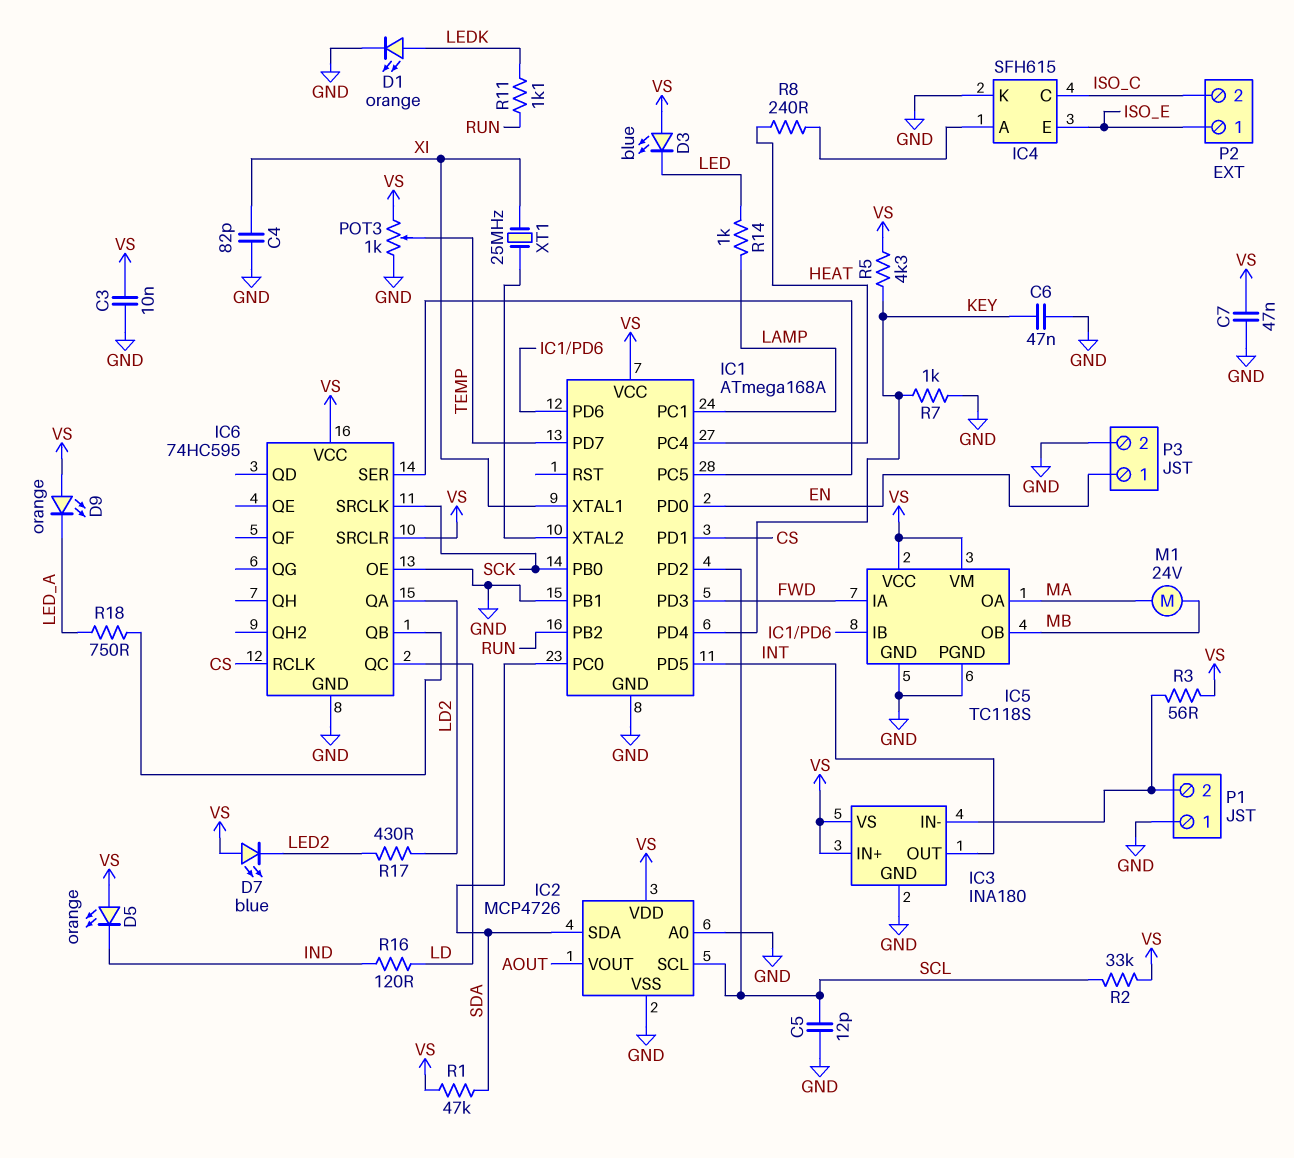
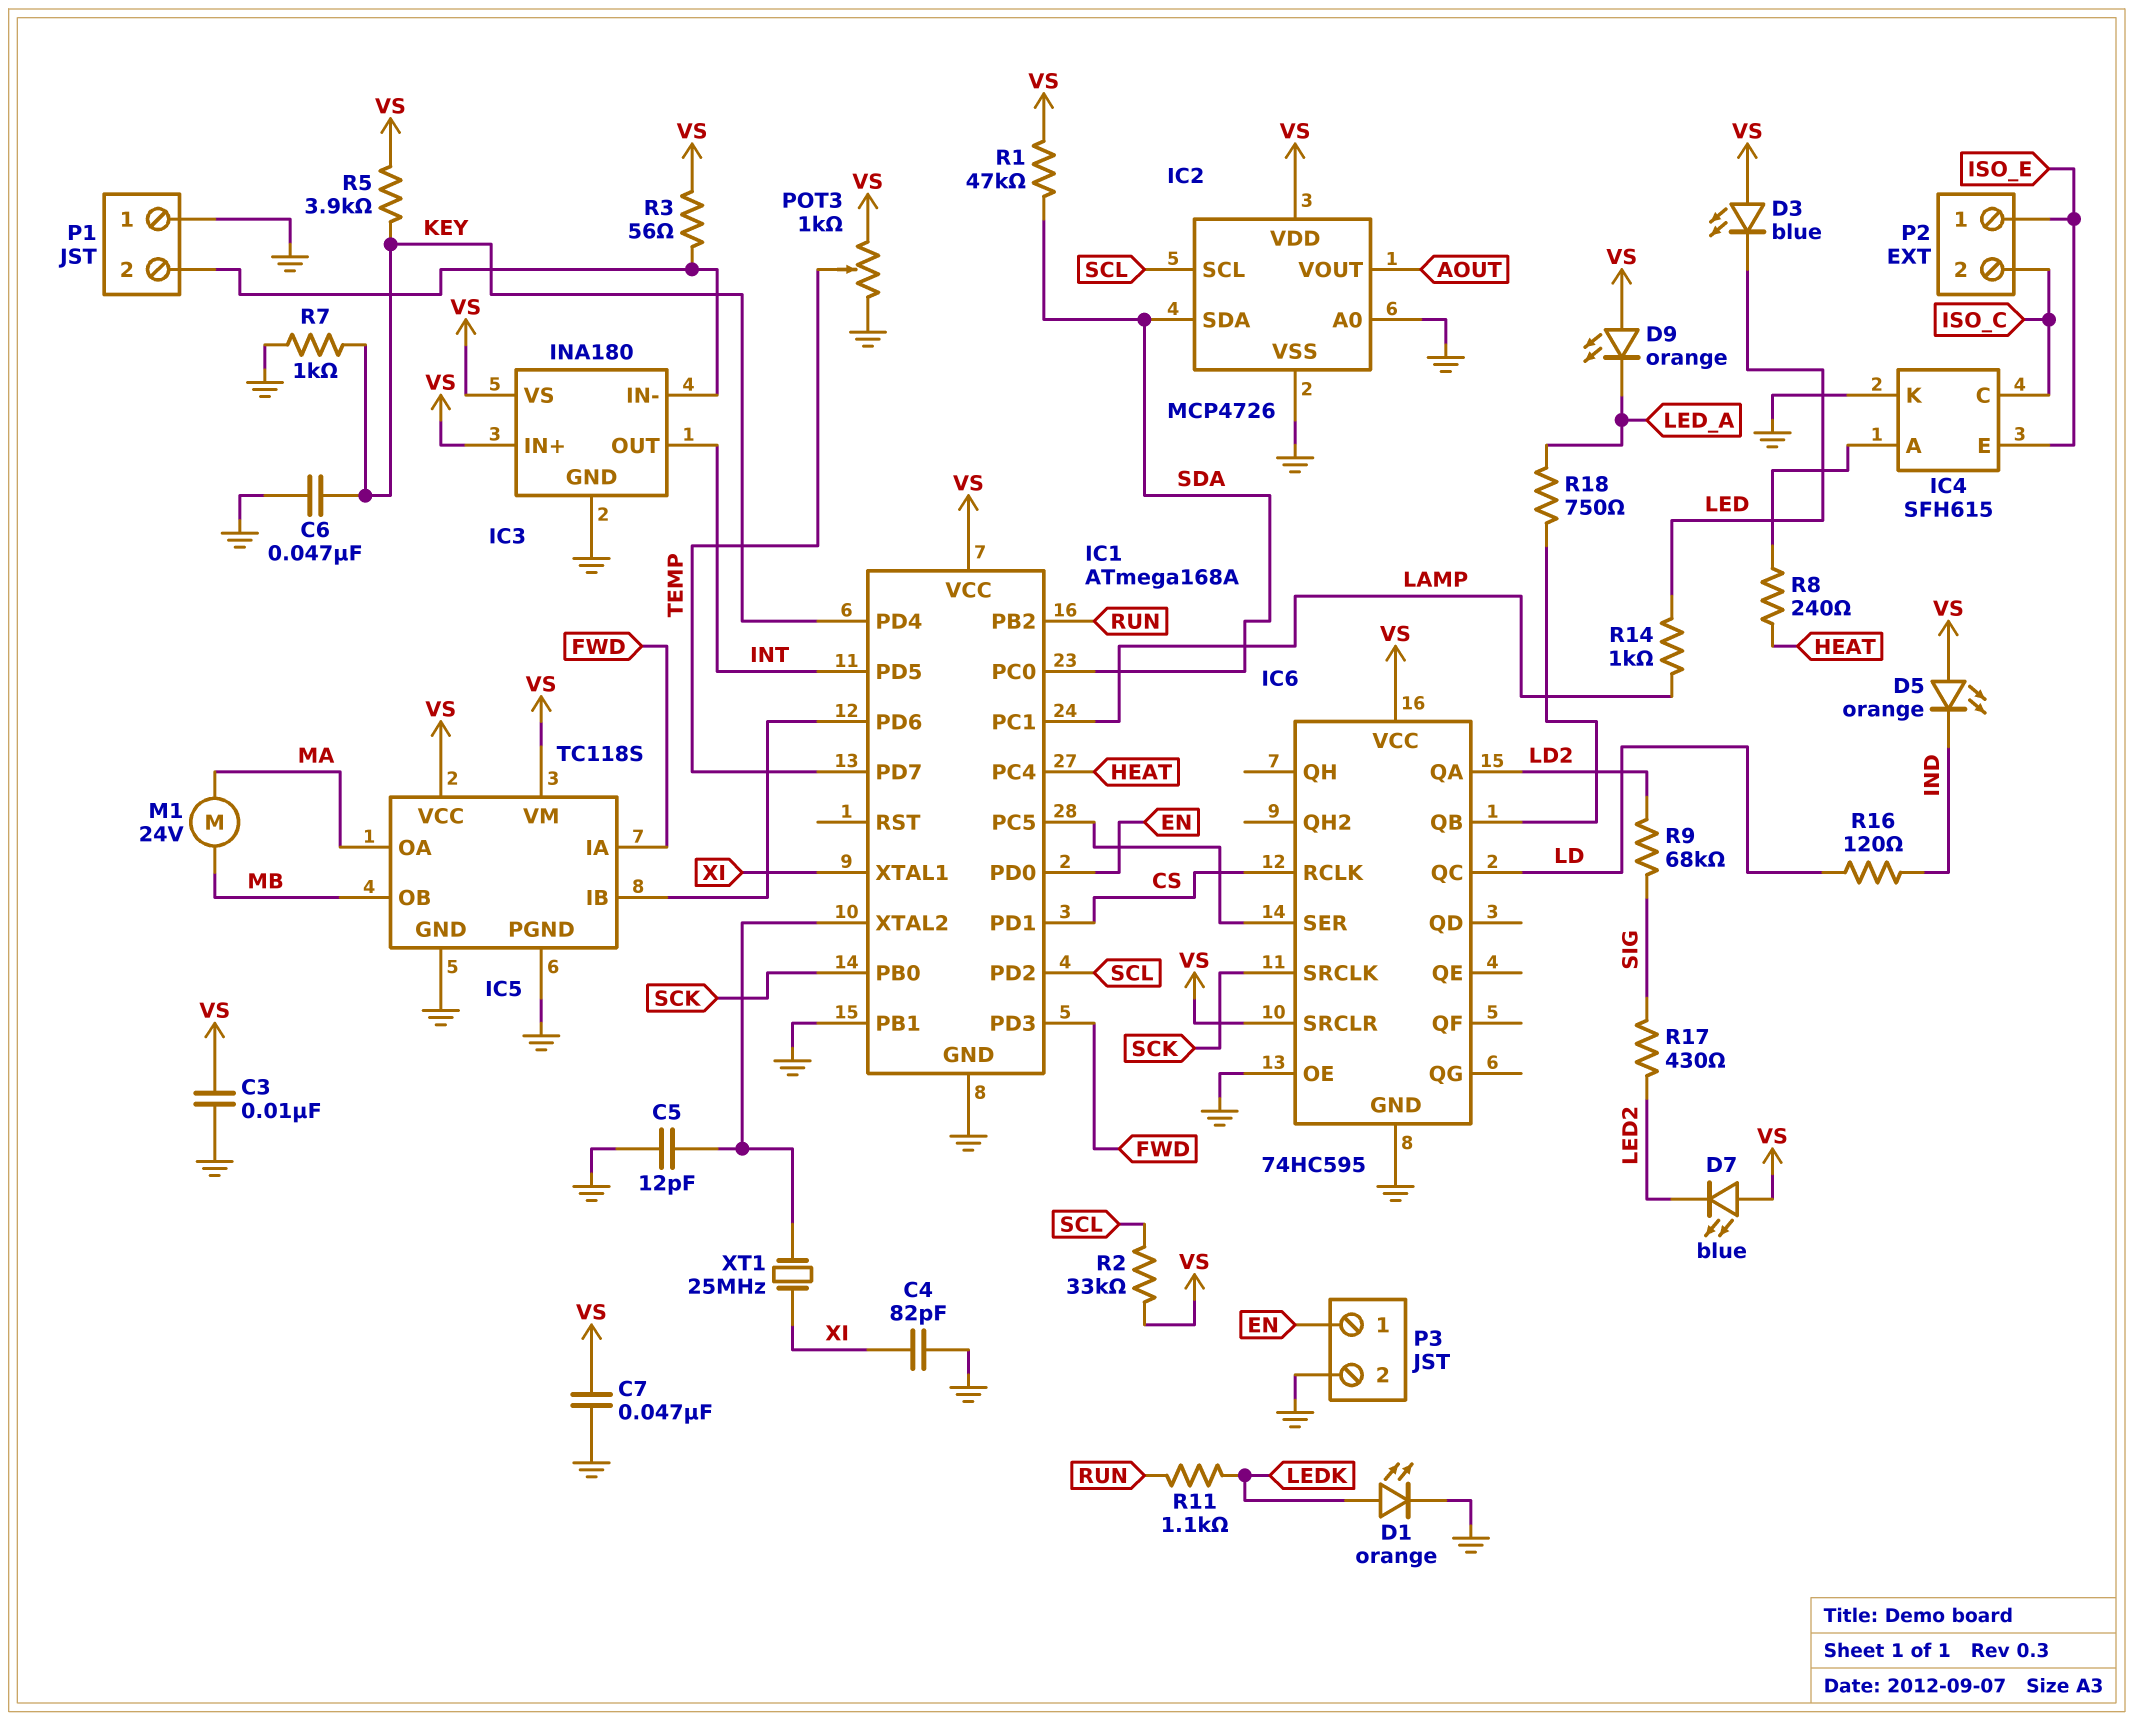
C5: 12pF (GND, SCL) -> 12pF (GND, IC1/XTAL2)
R5: 4.3k (KEY, VS) -> 3.9k (KEY, VS)
R9: none -> 68k (LD2, SIG)
R17: 430 (LD2, LED2) -> 430 (LED2, SIG)

